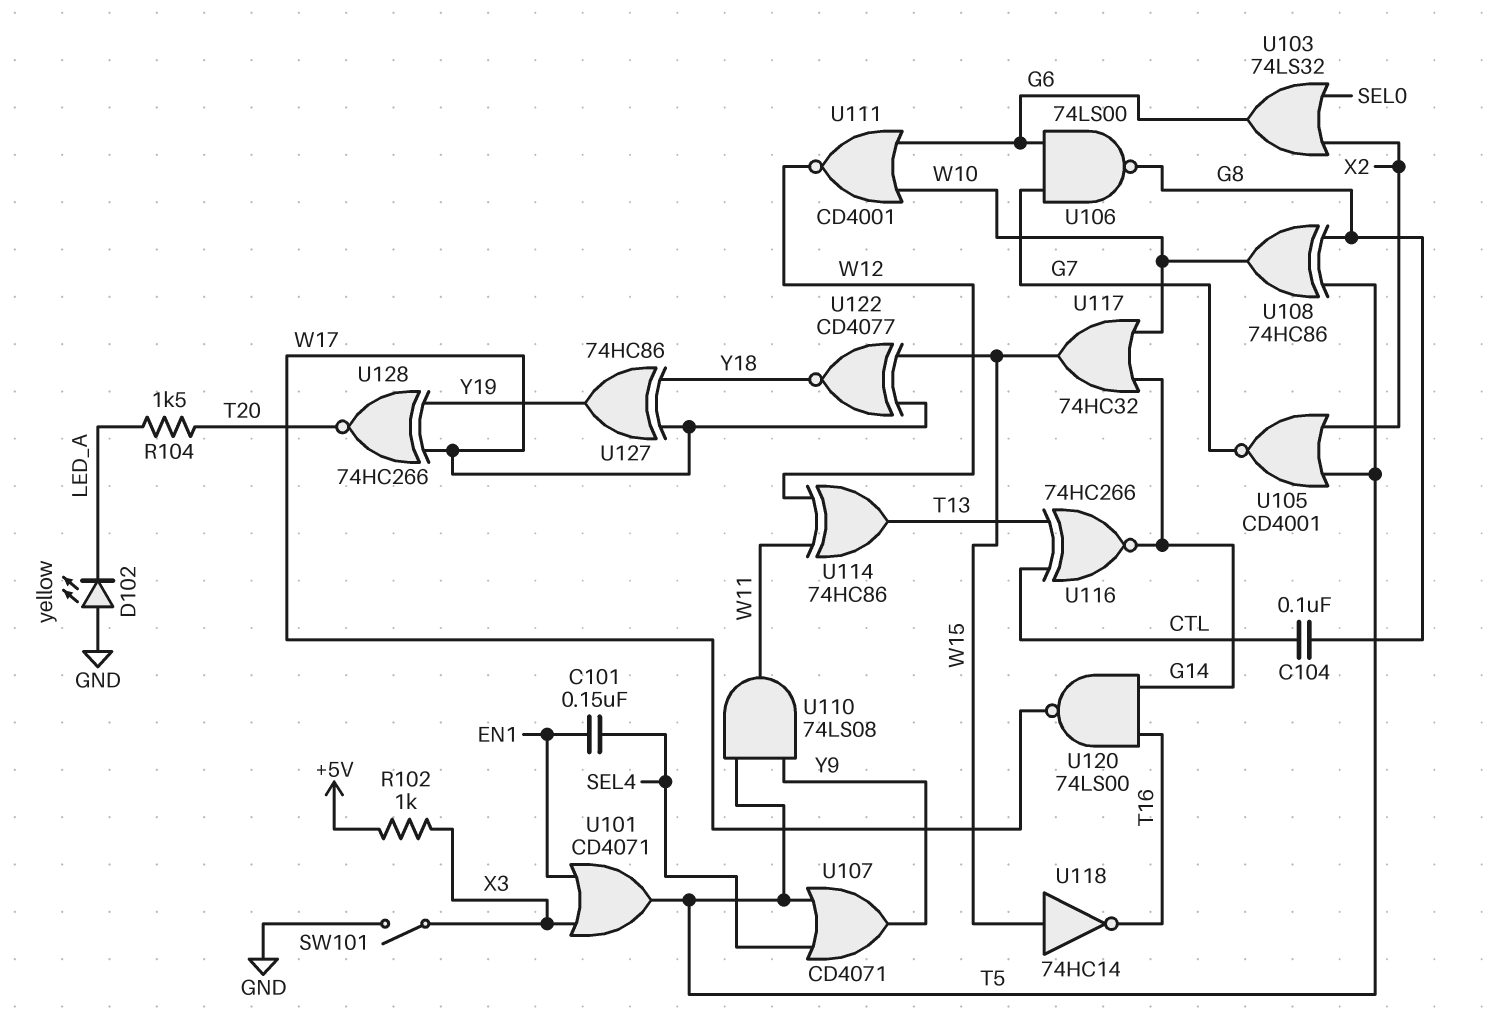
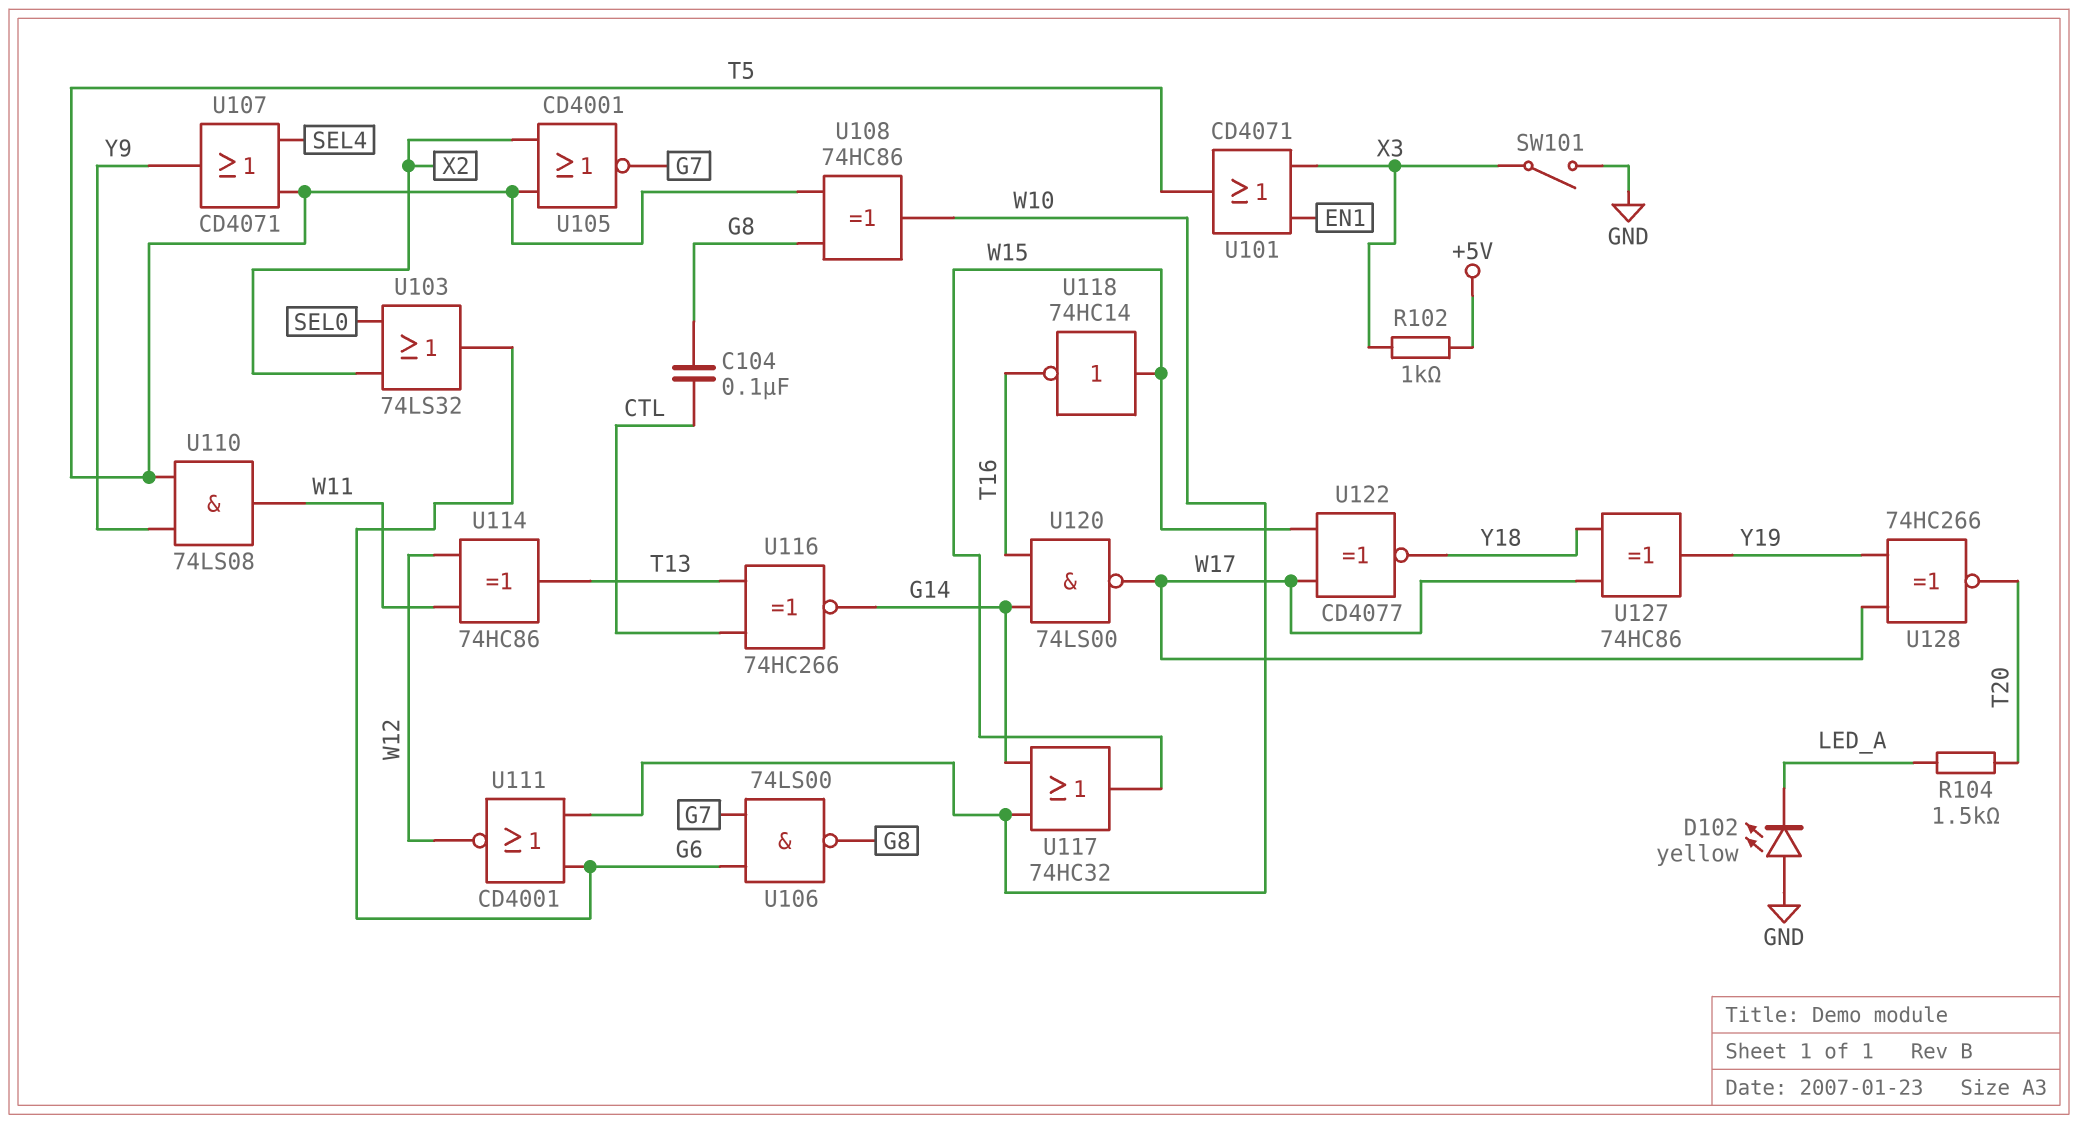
C101: 150nF (EN1, SEL4) -> none

